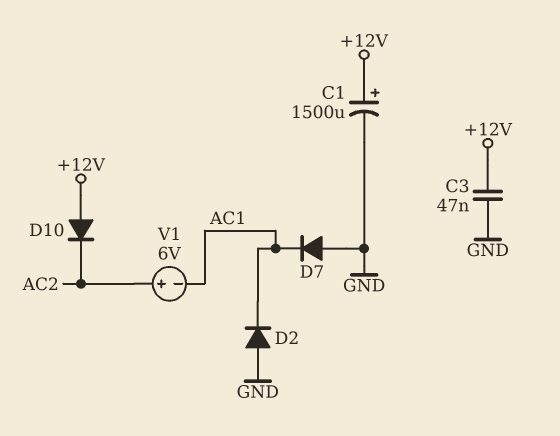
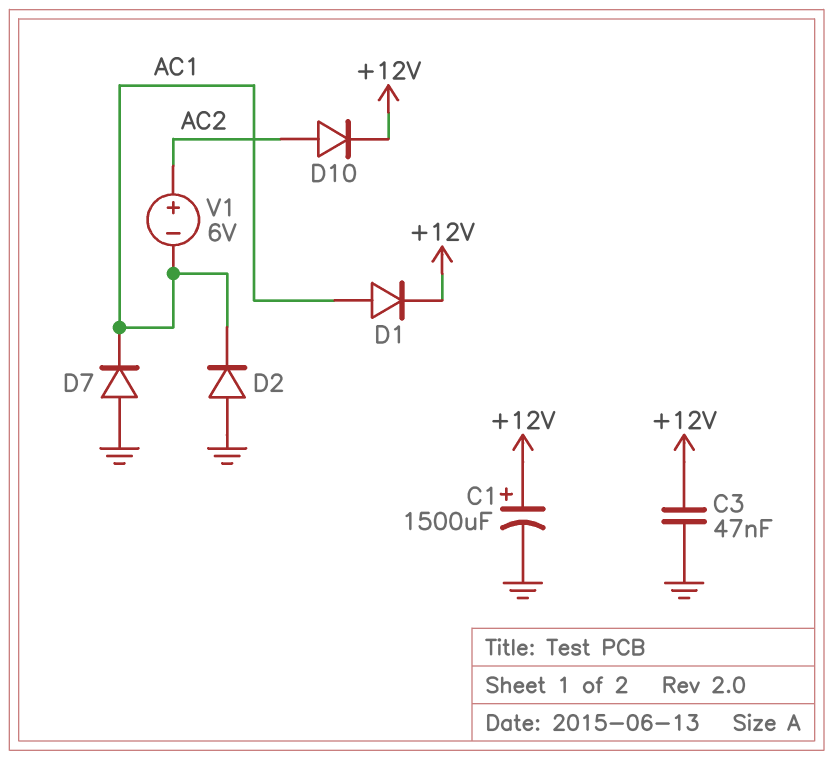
D1: none -> diode (A AC1, K +12V)
D10: diode (A +12V, K AC2) -> diode (A AC2, K +12V)

